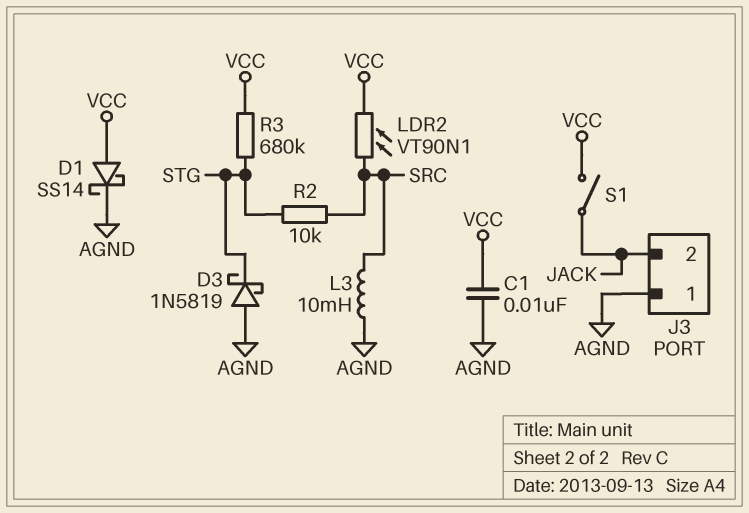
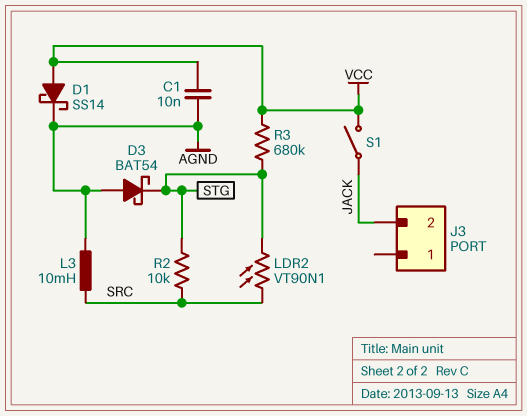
D3: schottky 1N5819 (A AGND, K STG) -> schottky BAT54 (A AGND, K STG)
J3 pin 1: AGND -> none
LDR2: VT90N1 (SRC, VCC) -> VT90N1 (SRC, STG)

